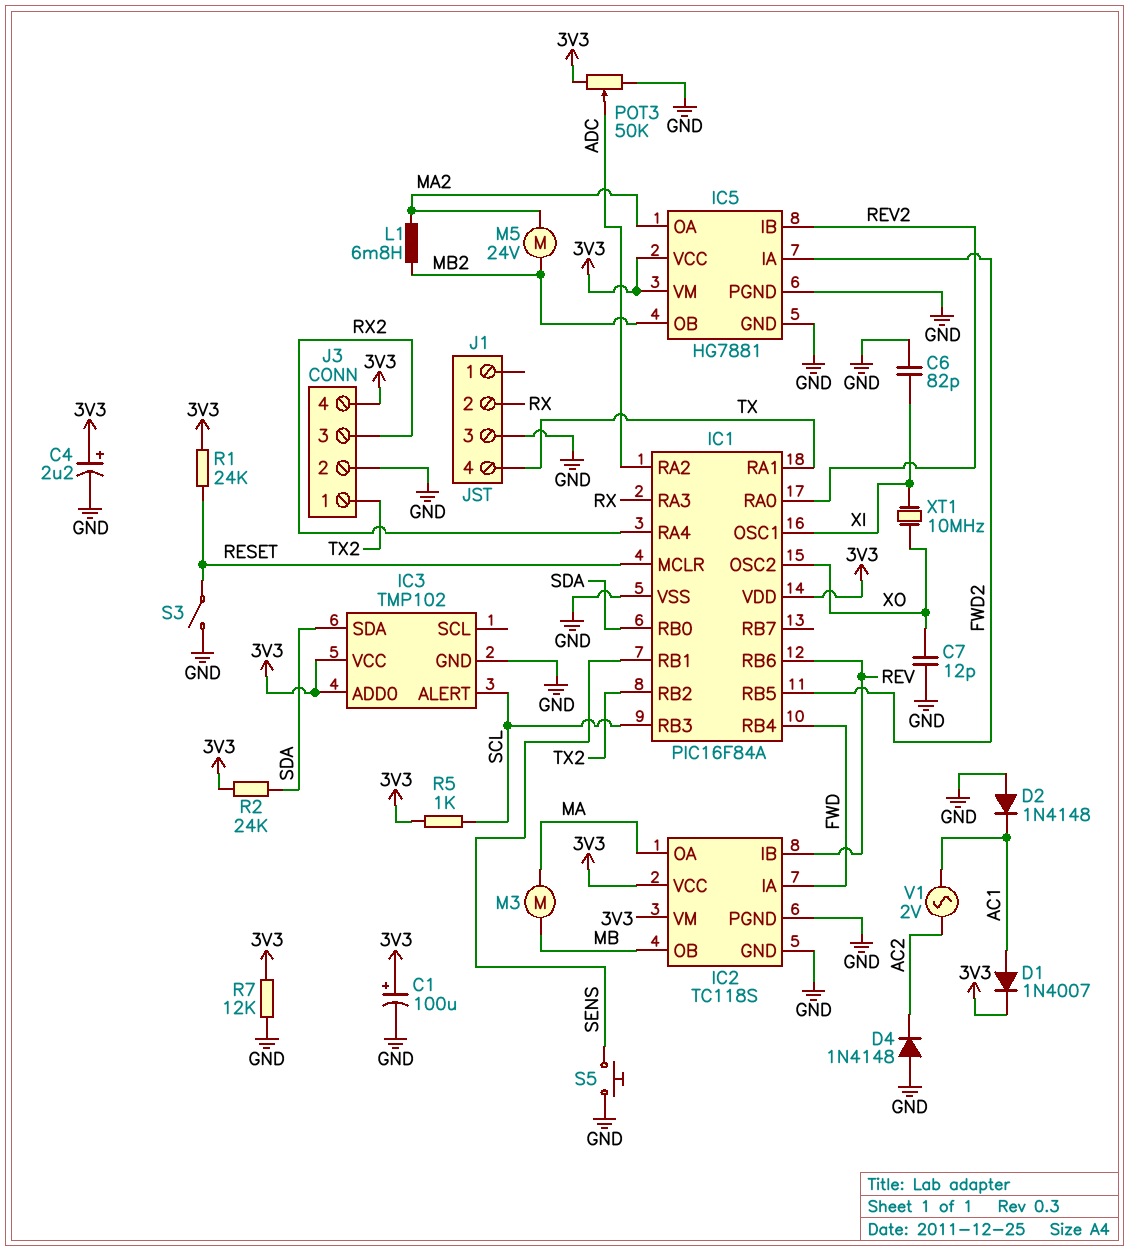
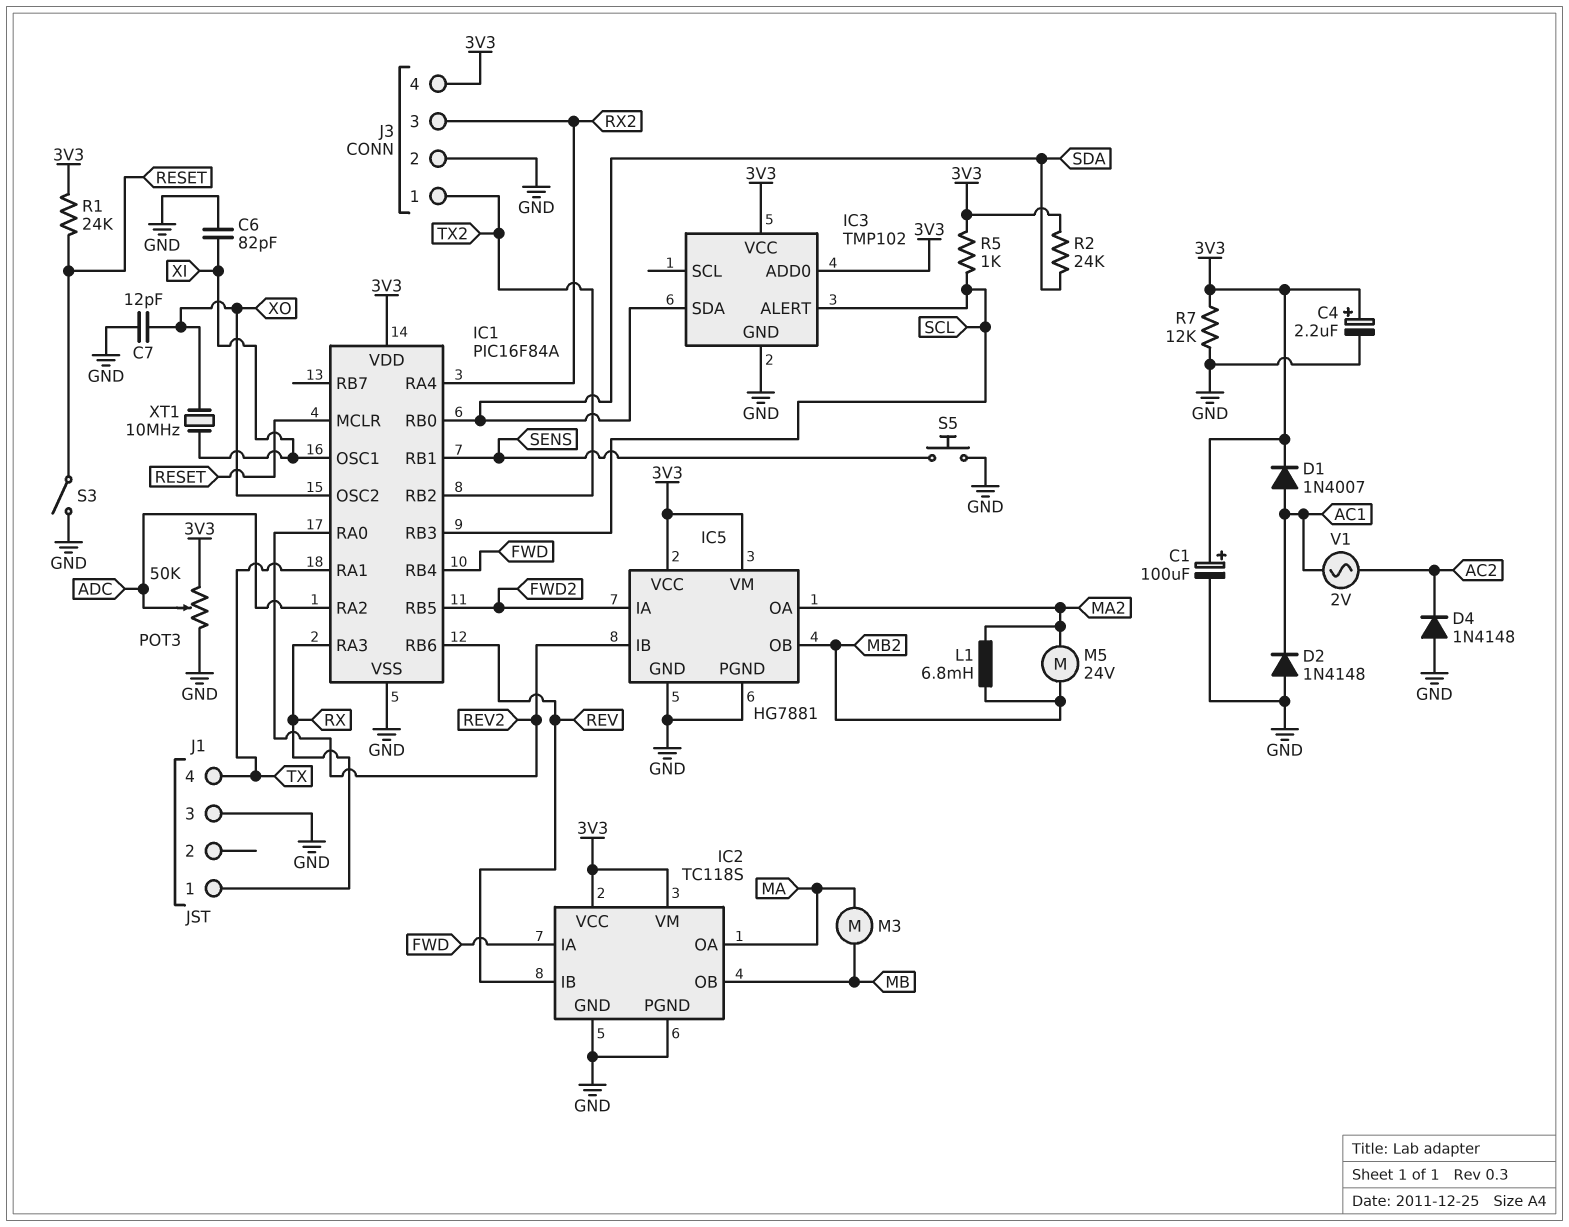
J1 pin 1: none -> RX
J1 pin 2: RX -> none

